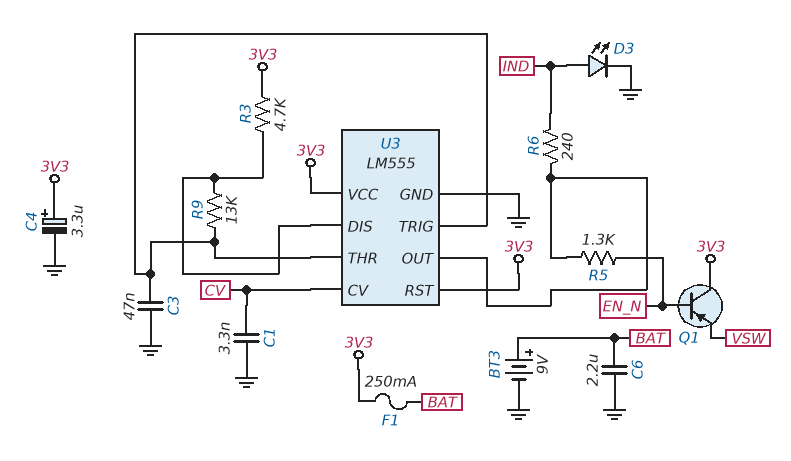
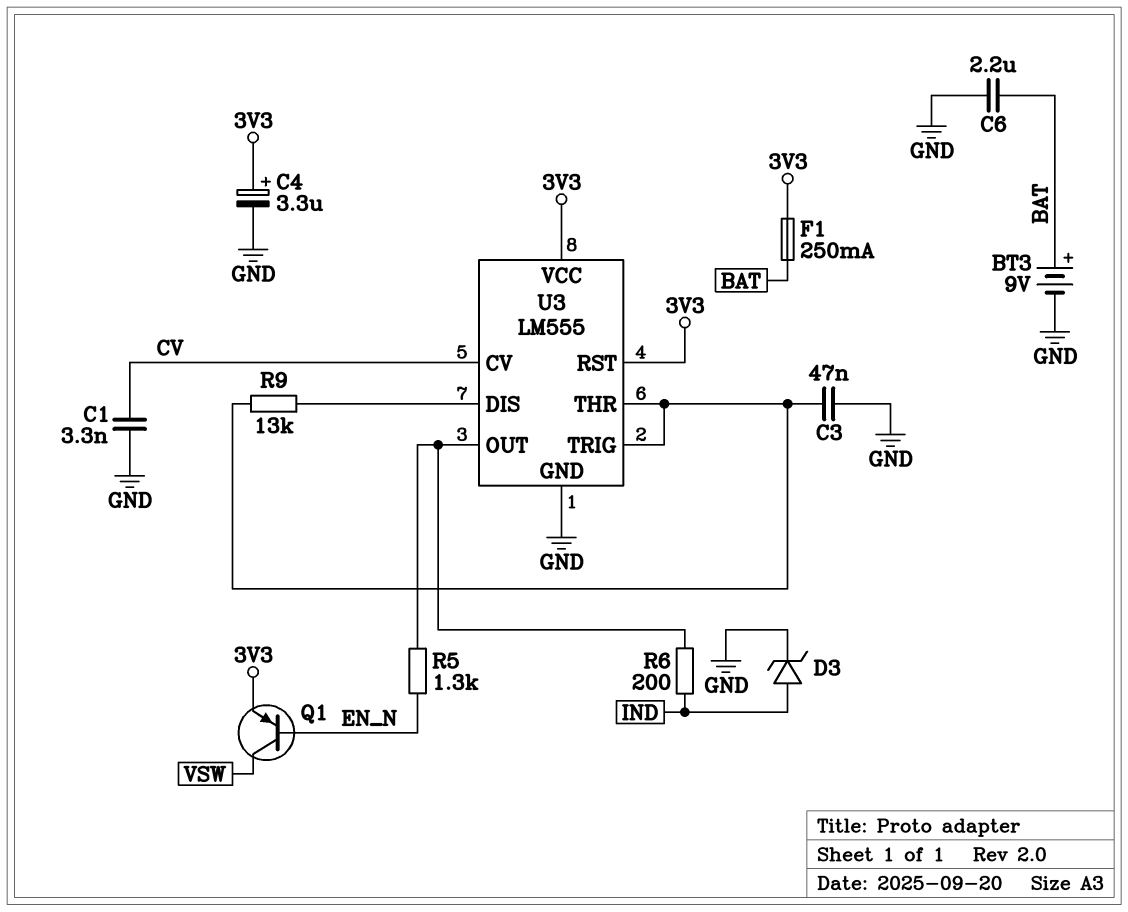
D3: LED (A IND, K GND) -> zener (A IND, K GND)
Q1: PNP (B EN_N, C 3V3, E VSW) -> PNP (B EN_N, C VSW, E 3V3)
R3: 4.7k (3V3, U3/DIS) -> none
R6: 240 (IND, U3/OUT) -> 200 (IND, U3/OUT)

